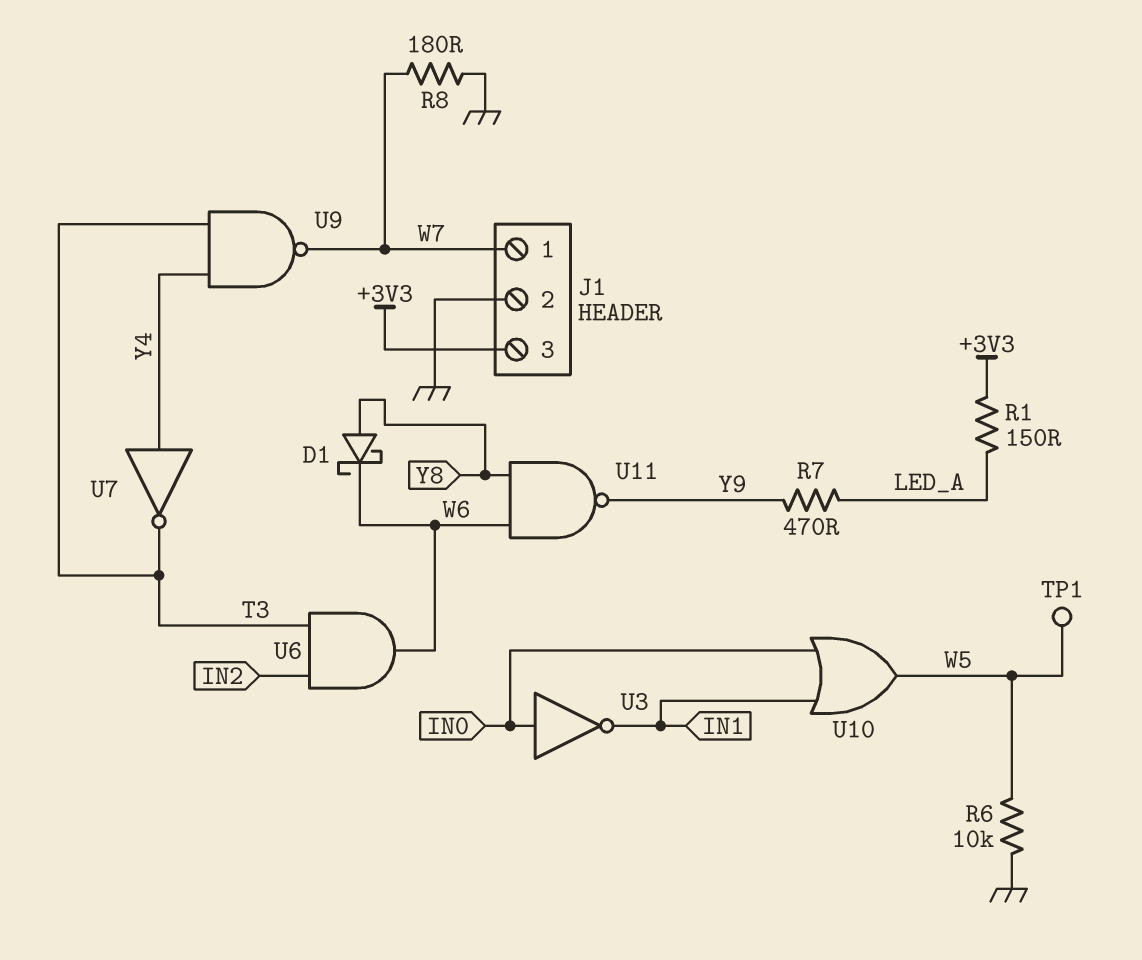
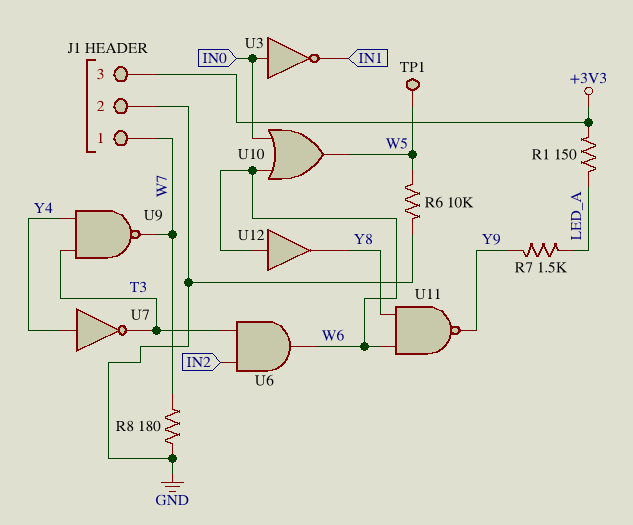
D1: schottky (A Y8, K W6) -> none
R7: 470 (LED_A, Y9) -> 1.5k (LED_A, Y9)
U10: OR (in IN0, in IN1, out W5) -> OR (in IN0, in W6, out W5)
U12: none -> buffer (in W6, out Y8)

